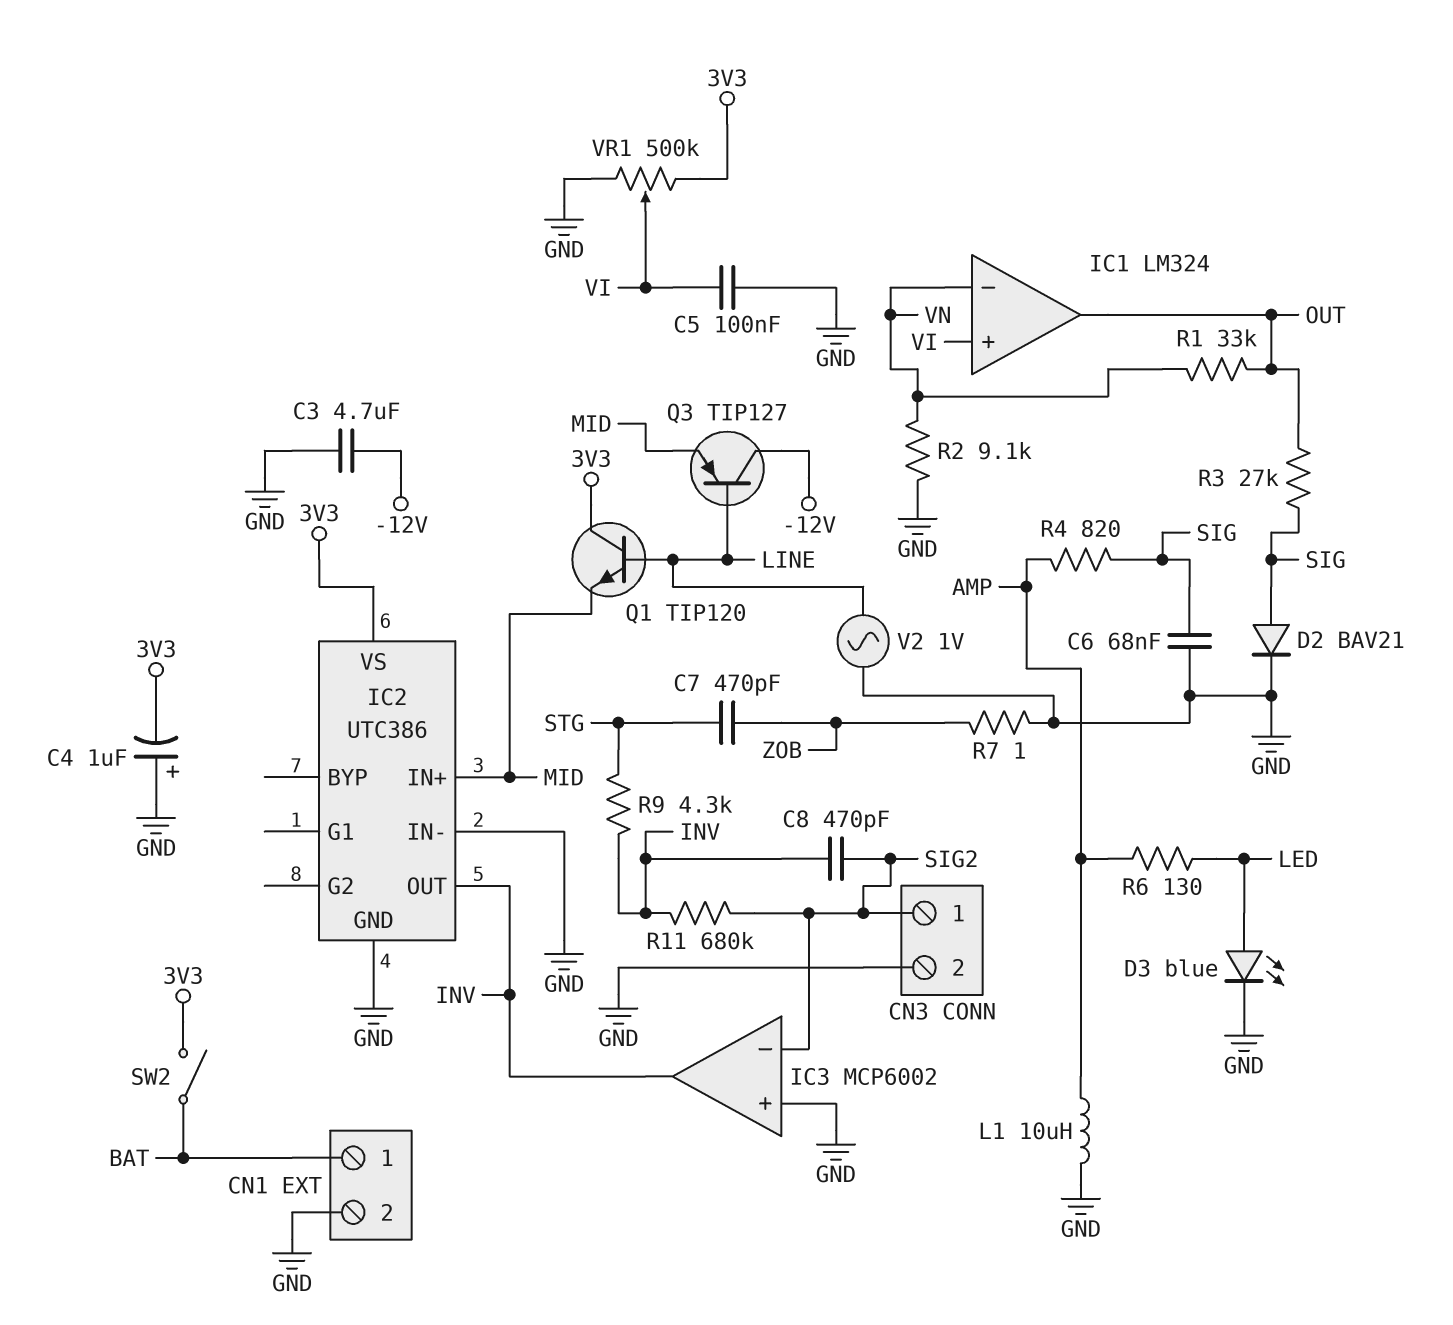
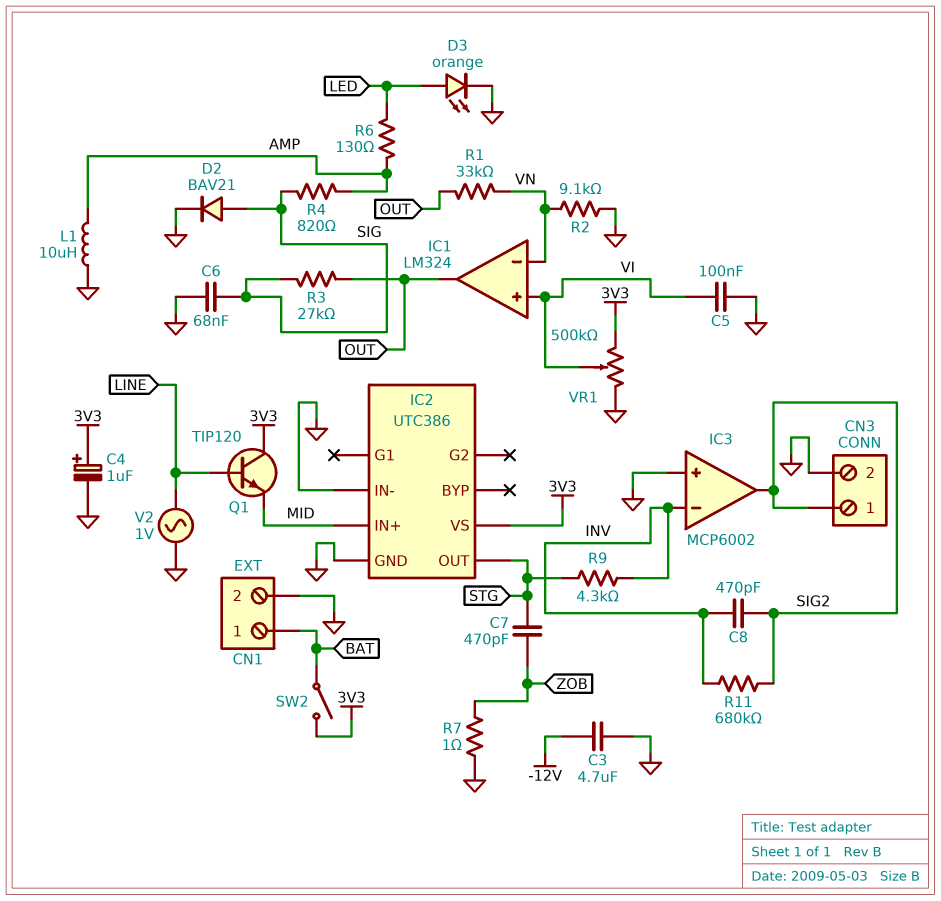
C4: 1uF (plus GND, minus 3V3) -> 1uF (plus 3V3, minus GND)
D3: LED blue (A LED, K GND) -> LED orange (A LED, K GND)
IC2 pin OUT: INV -> STG
IC3 pin in-: SIG2 -> INV
IC3 pin out: INV -> SIG2
Q3: PNP TIP127 (B LINE, C -12V, E MID) -> none

